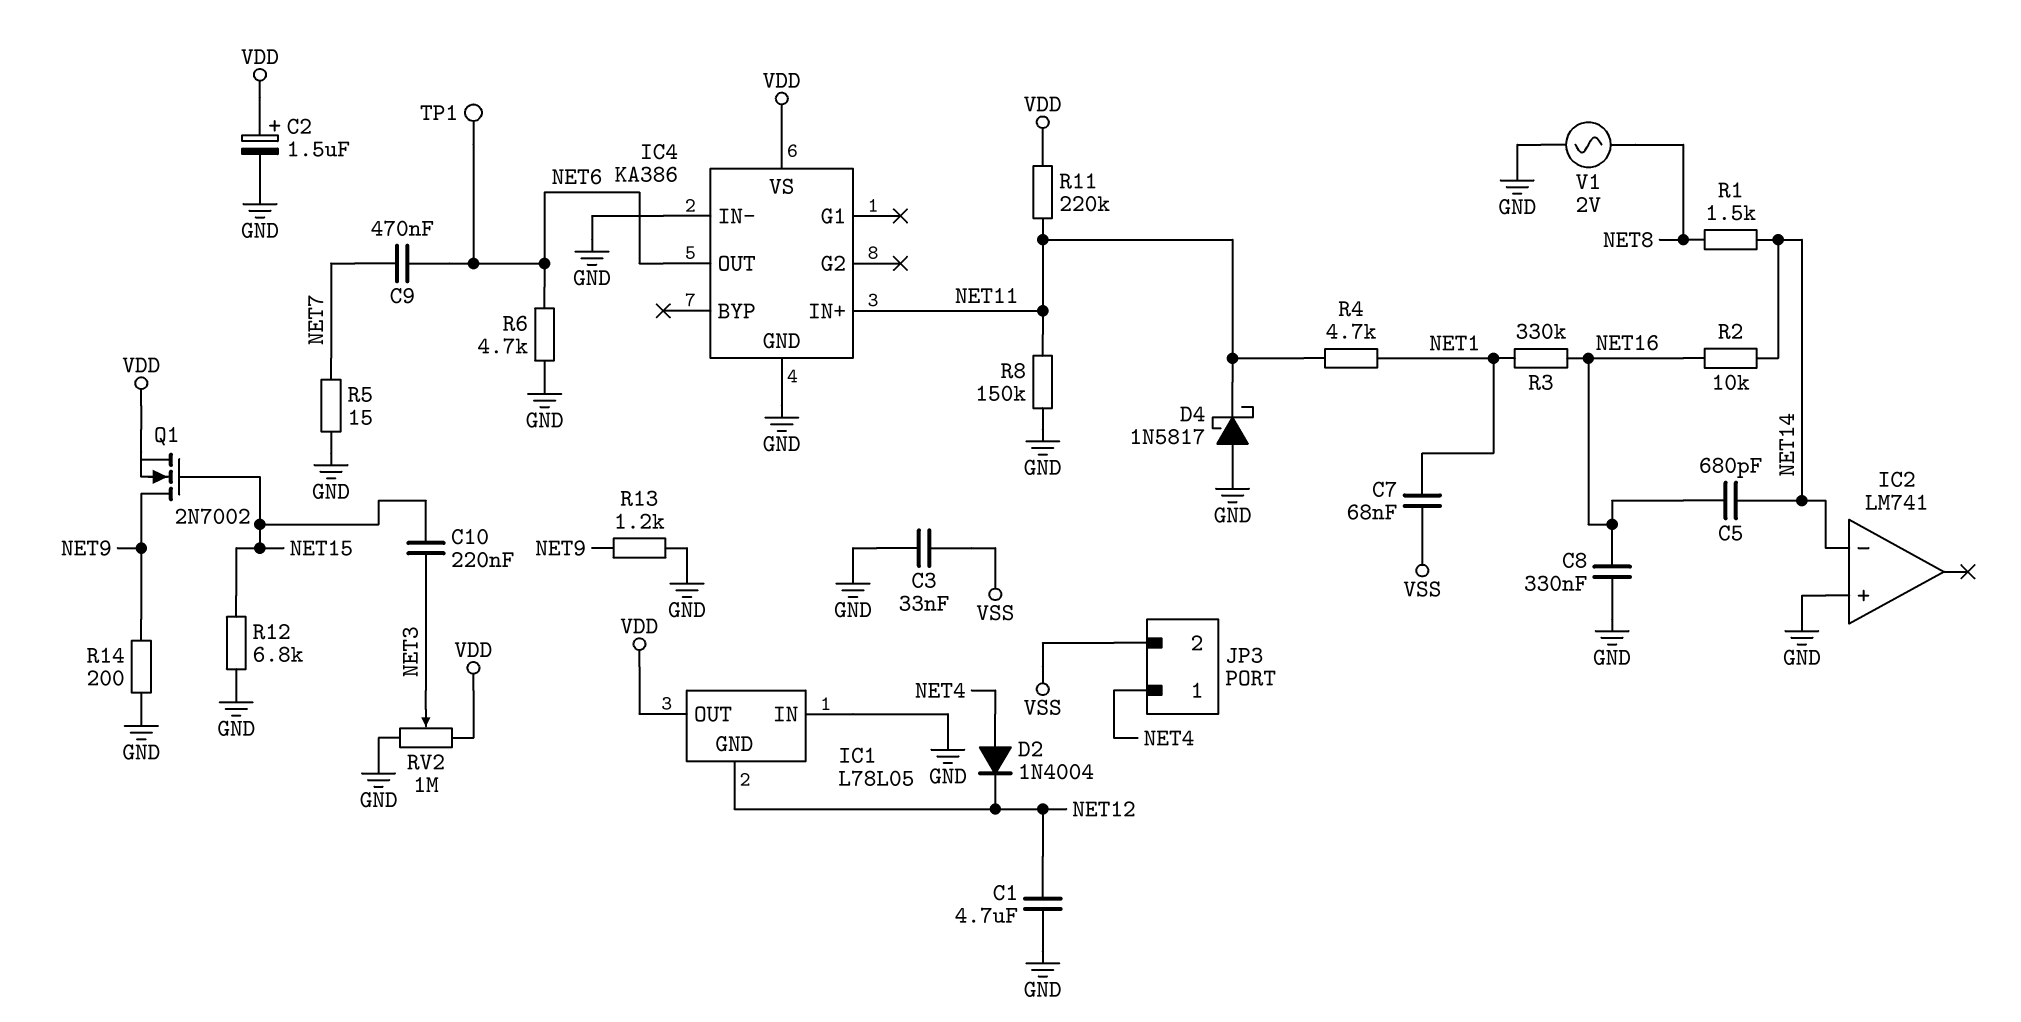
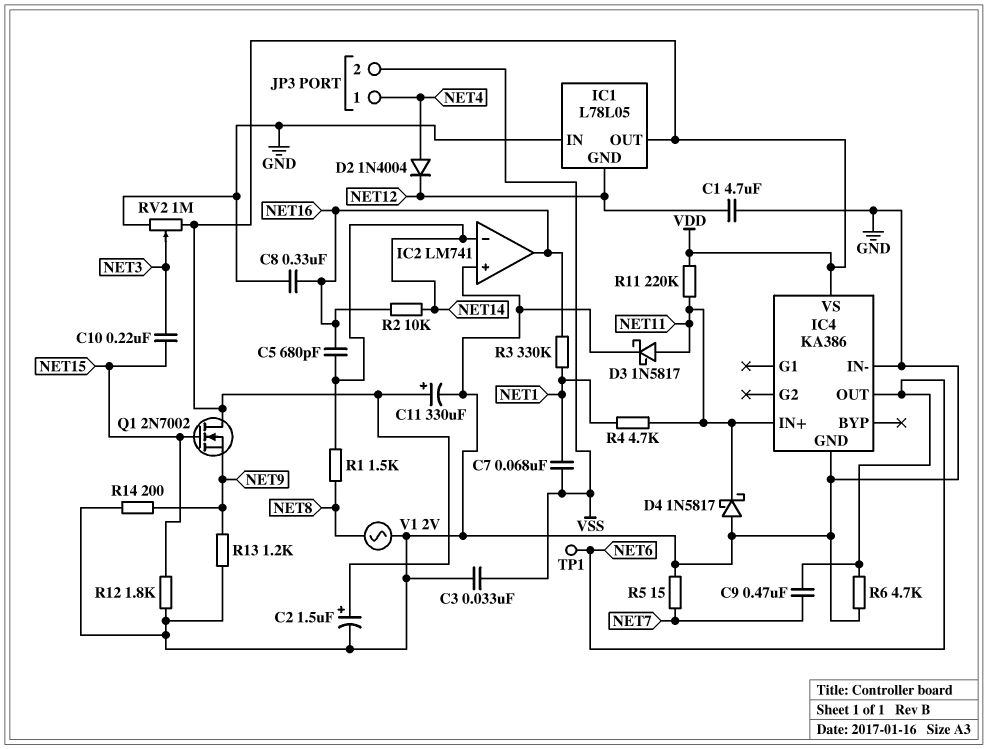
C11: none -> 330uF (plus VDD, minus GND)
D3: none -> schottky 1N5817 (A NET11, K GND)
IC2 pin out: none -> NET16
Q1: NMOS 2N7002 (G NET15, D NET9, S VDD) -> NMOS 2N7002 (G NET15, D VDD, S NET9)
R8: 150k (GND, NET11) -> none
R12: 6.8k (GND, NET15) -> 1.8k (GND, NET15)

